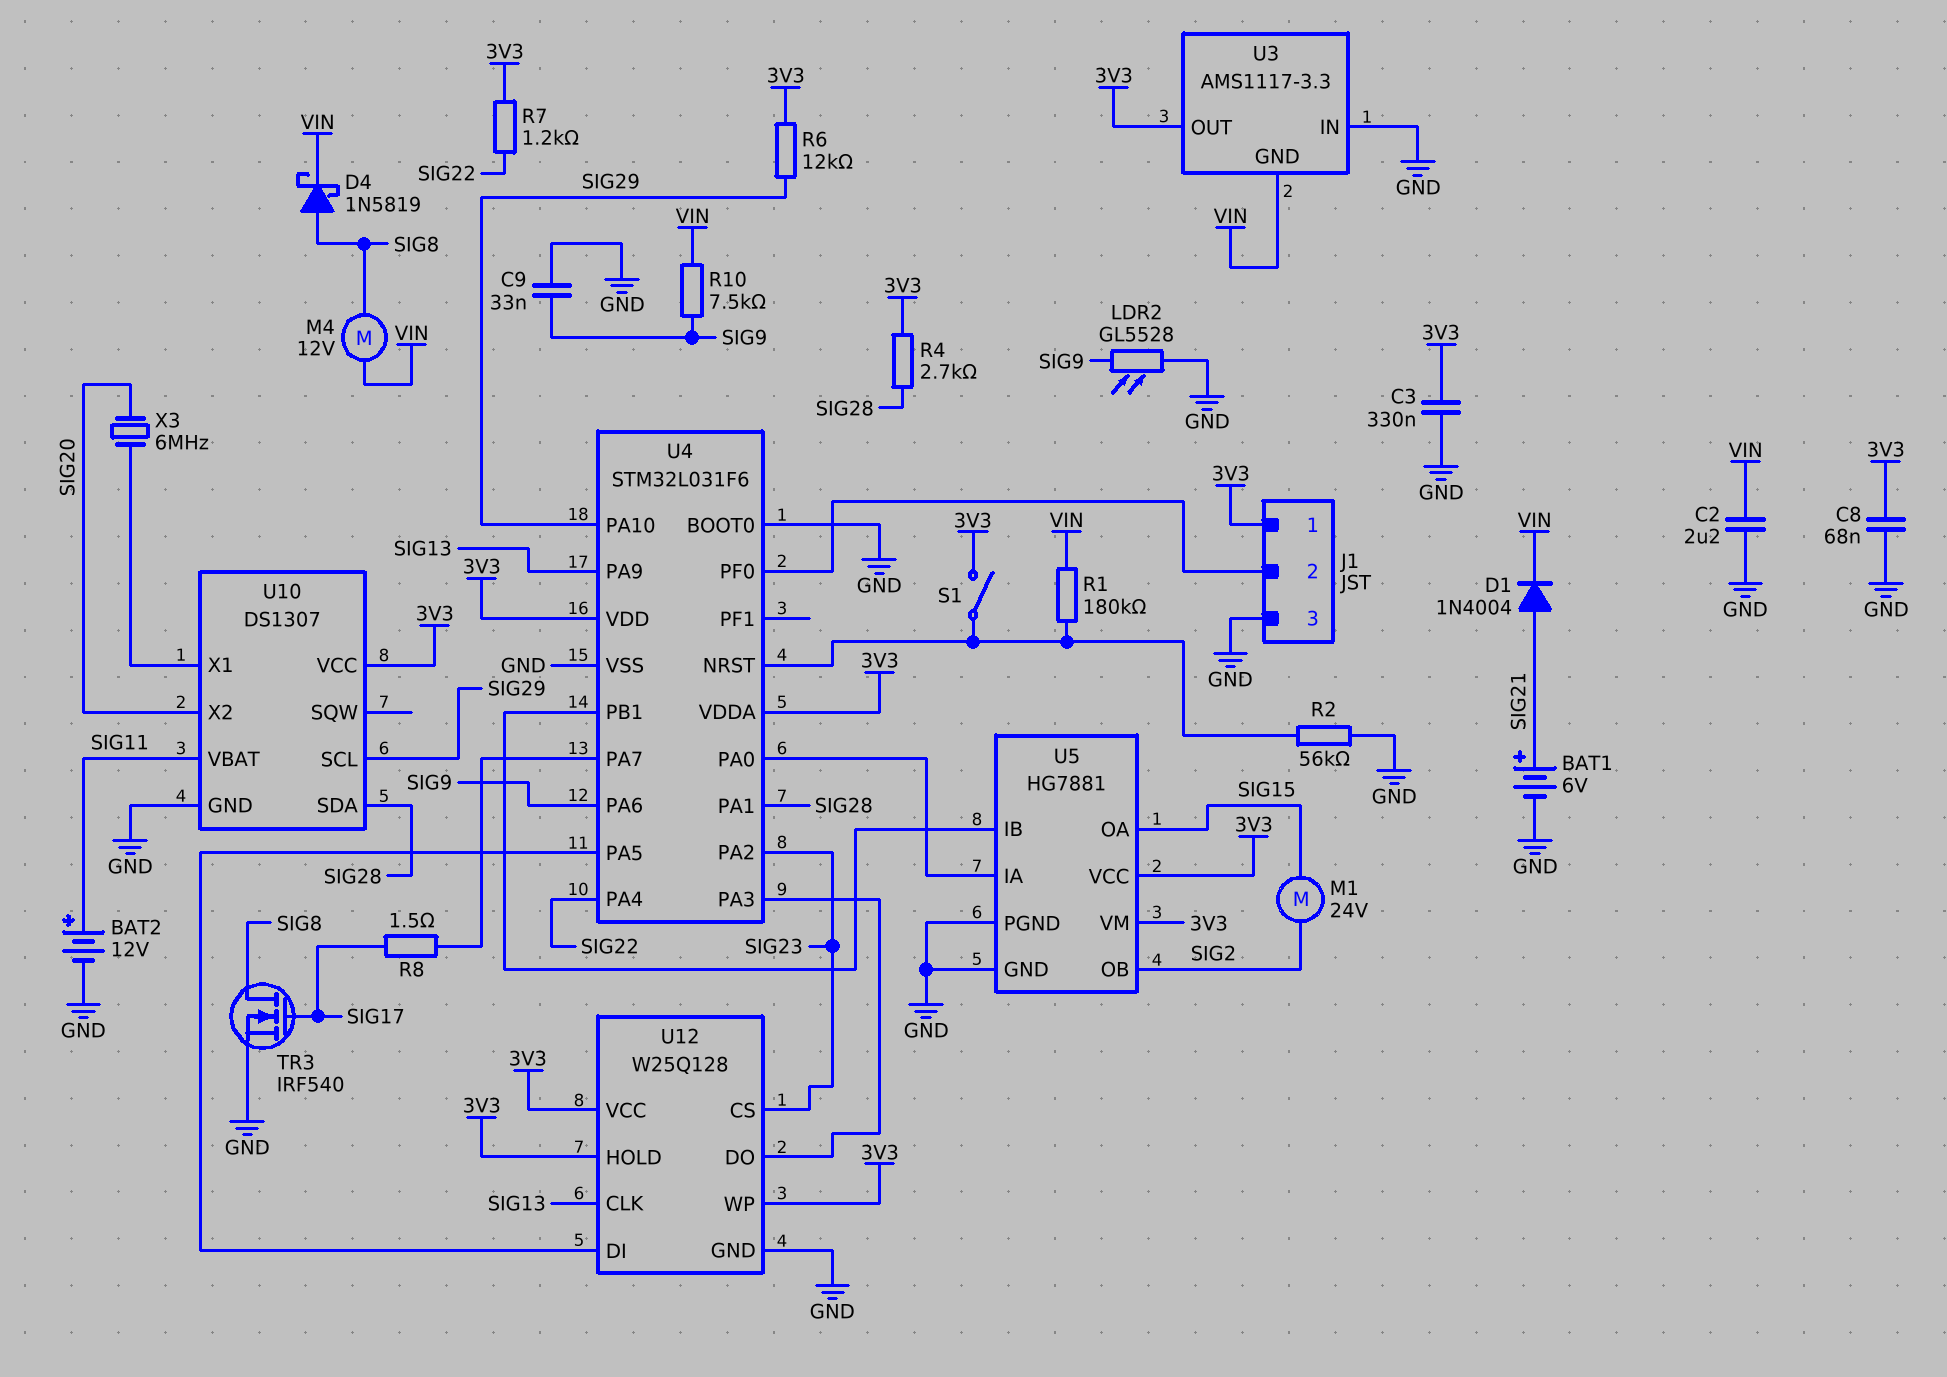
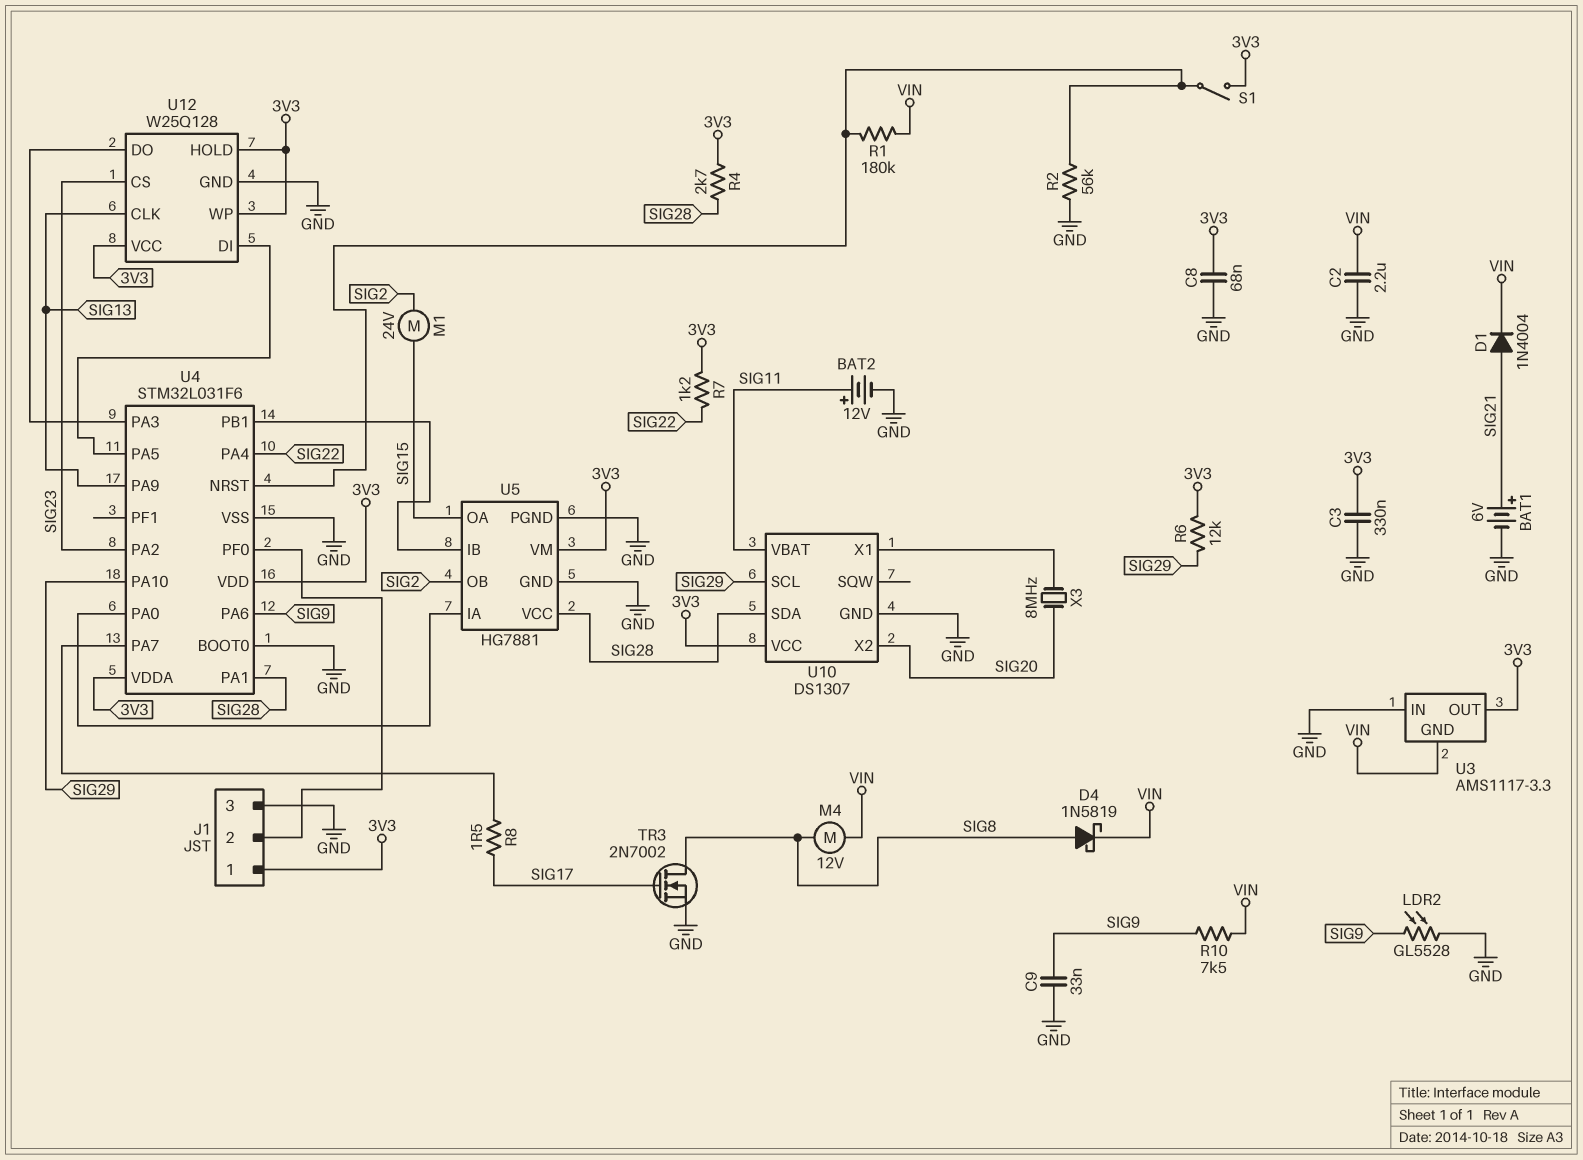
TR3: NMOS IRF540 (G SIG17, D SIG8, S GND) -> NMOS 2N7002 (G SIG17, D SIG8, S GND)
U5 pin VCC: 3V3 -> SIG28
X3: 6MHz (SIG20, U10/X1) -> 8MHz (SIG20, U10/X1)

